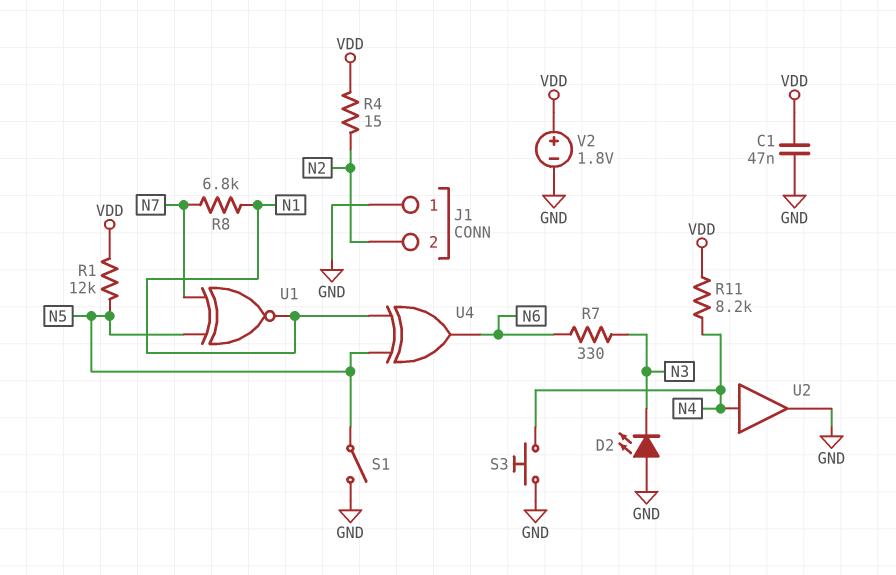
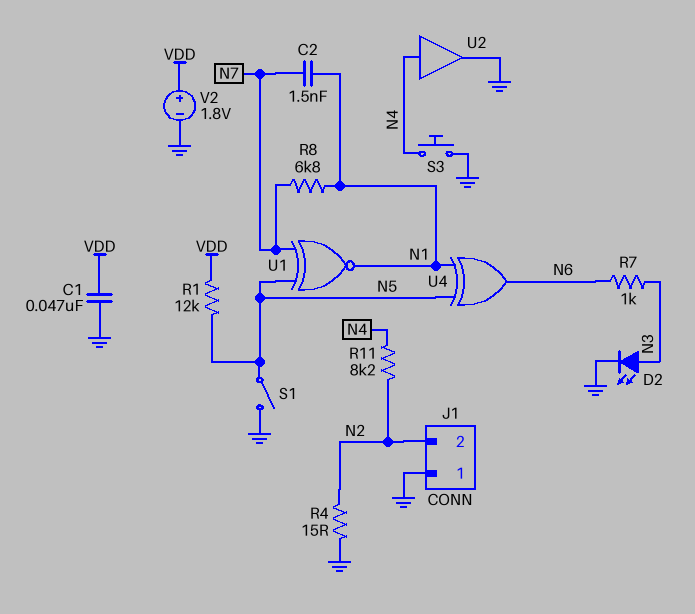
C2: none -> 1.5nF (N1, N7)
D2: LED (A GND, K N3) -> LED (A N3, K GND)
R4: 15 (N2, VDD) -> 15 (GND, N2)
R7: 330 (N3, N6) -> 1k (N3, N6)
R11: 8.2k (N4, VDD) -> 8.2k (N2, N4)

